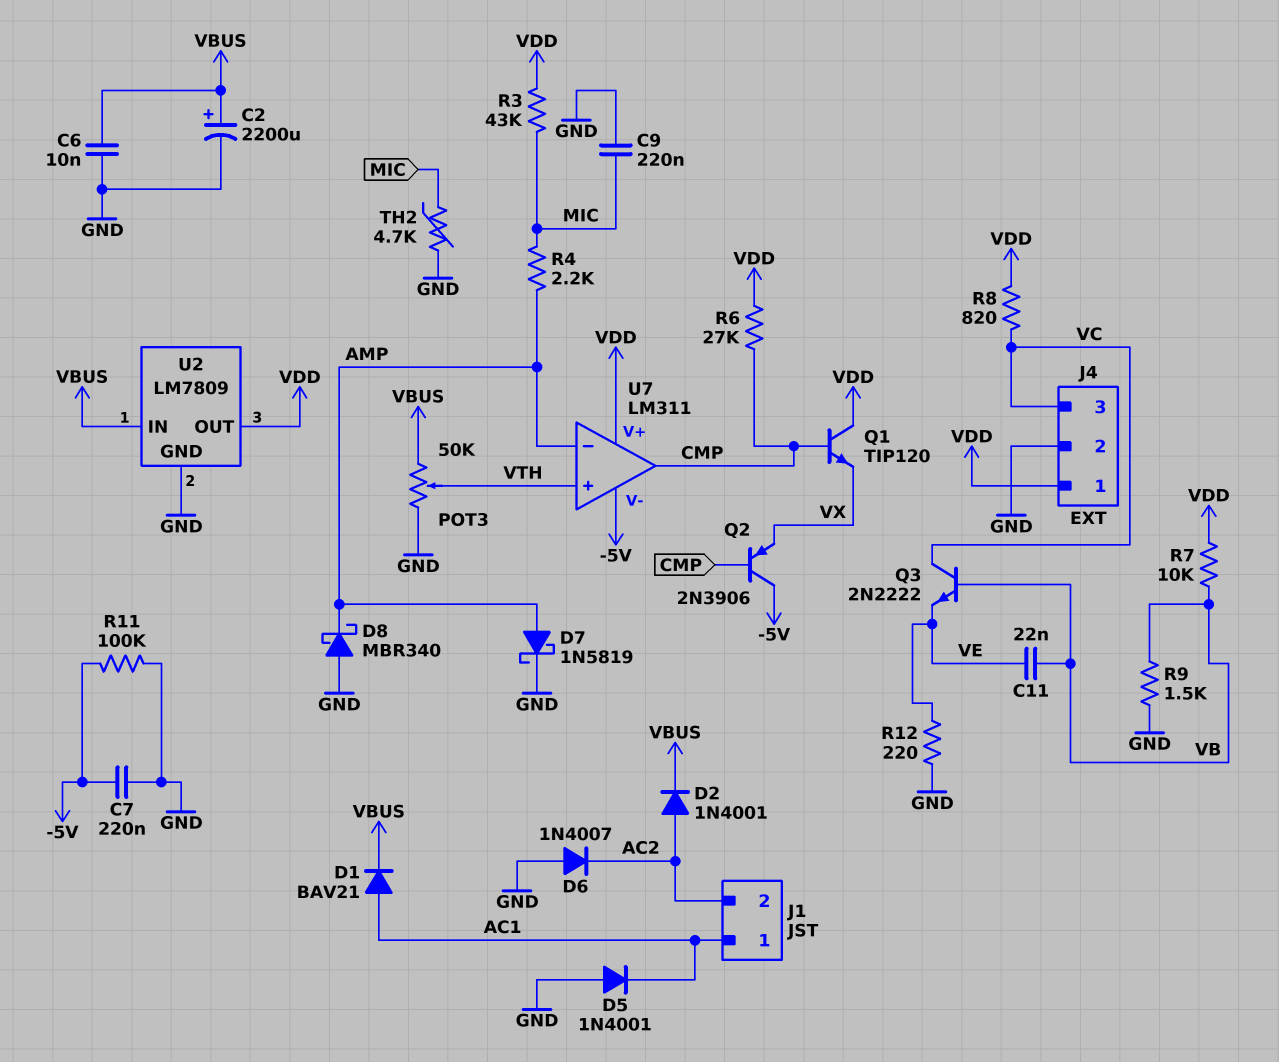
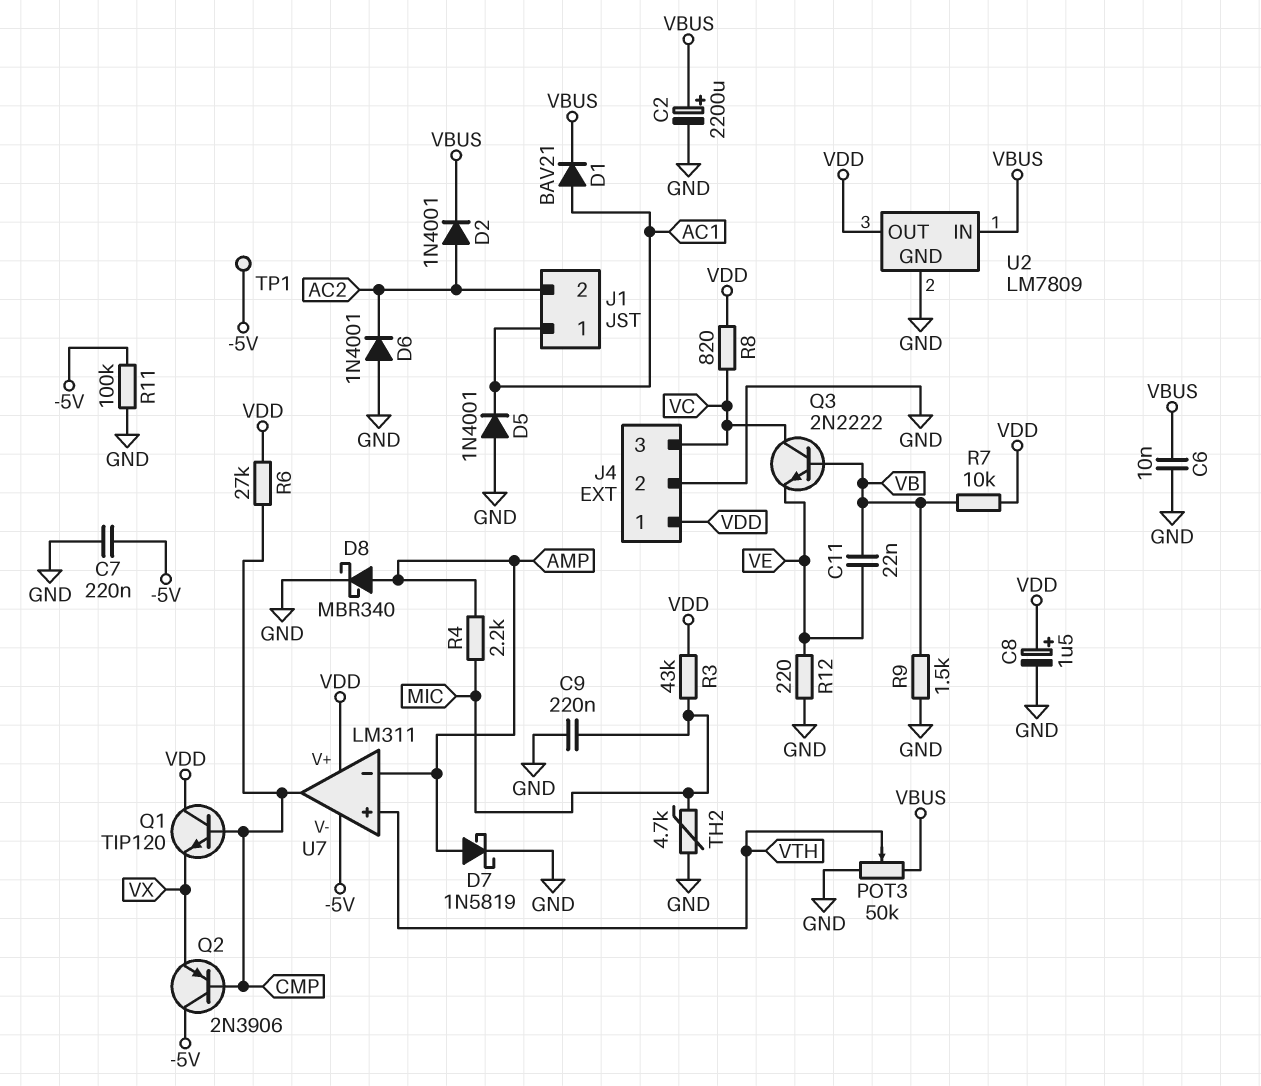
C8: none -> 1.5uF (plus VDD, minus GND)
D6: diode 1N4007 (A GND, K AC2) -> diode 1N4001 (A GND, K AC2)
D8: schottky MBR340 (A GND, K AMP) -> schottky MBR340 (A AMP, K GND)
TP1: none -> test point (-5V)

